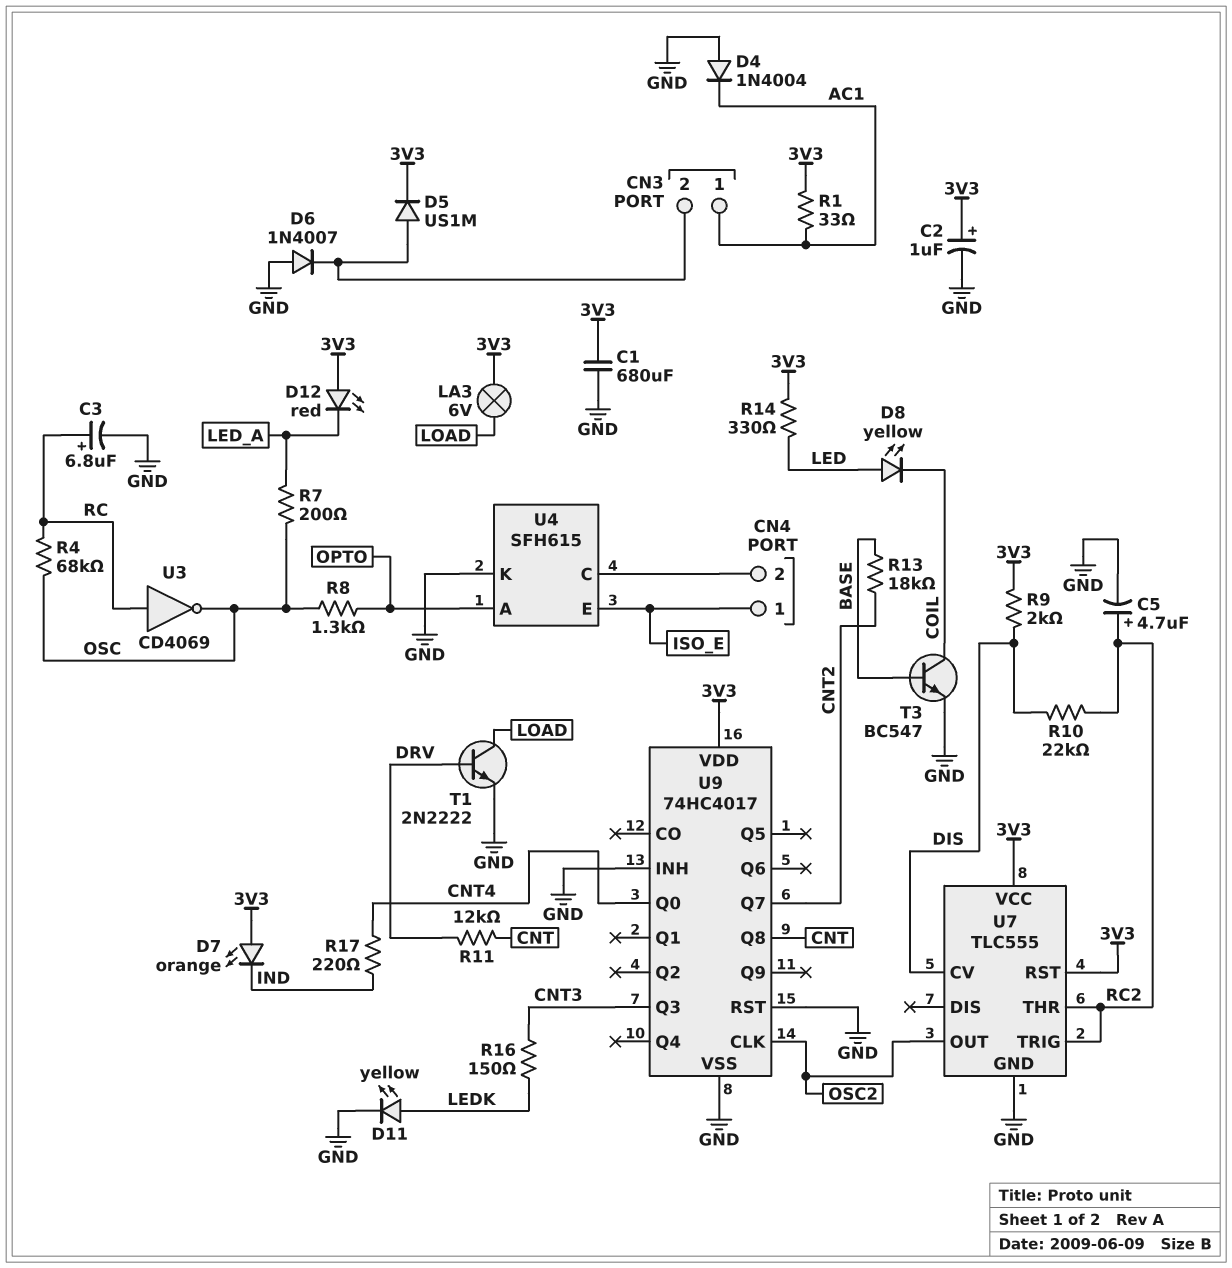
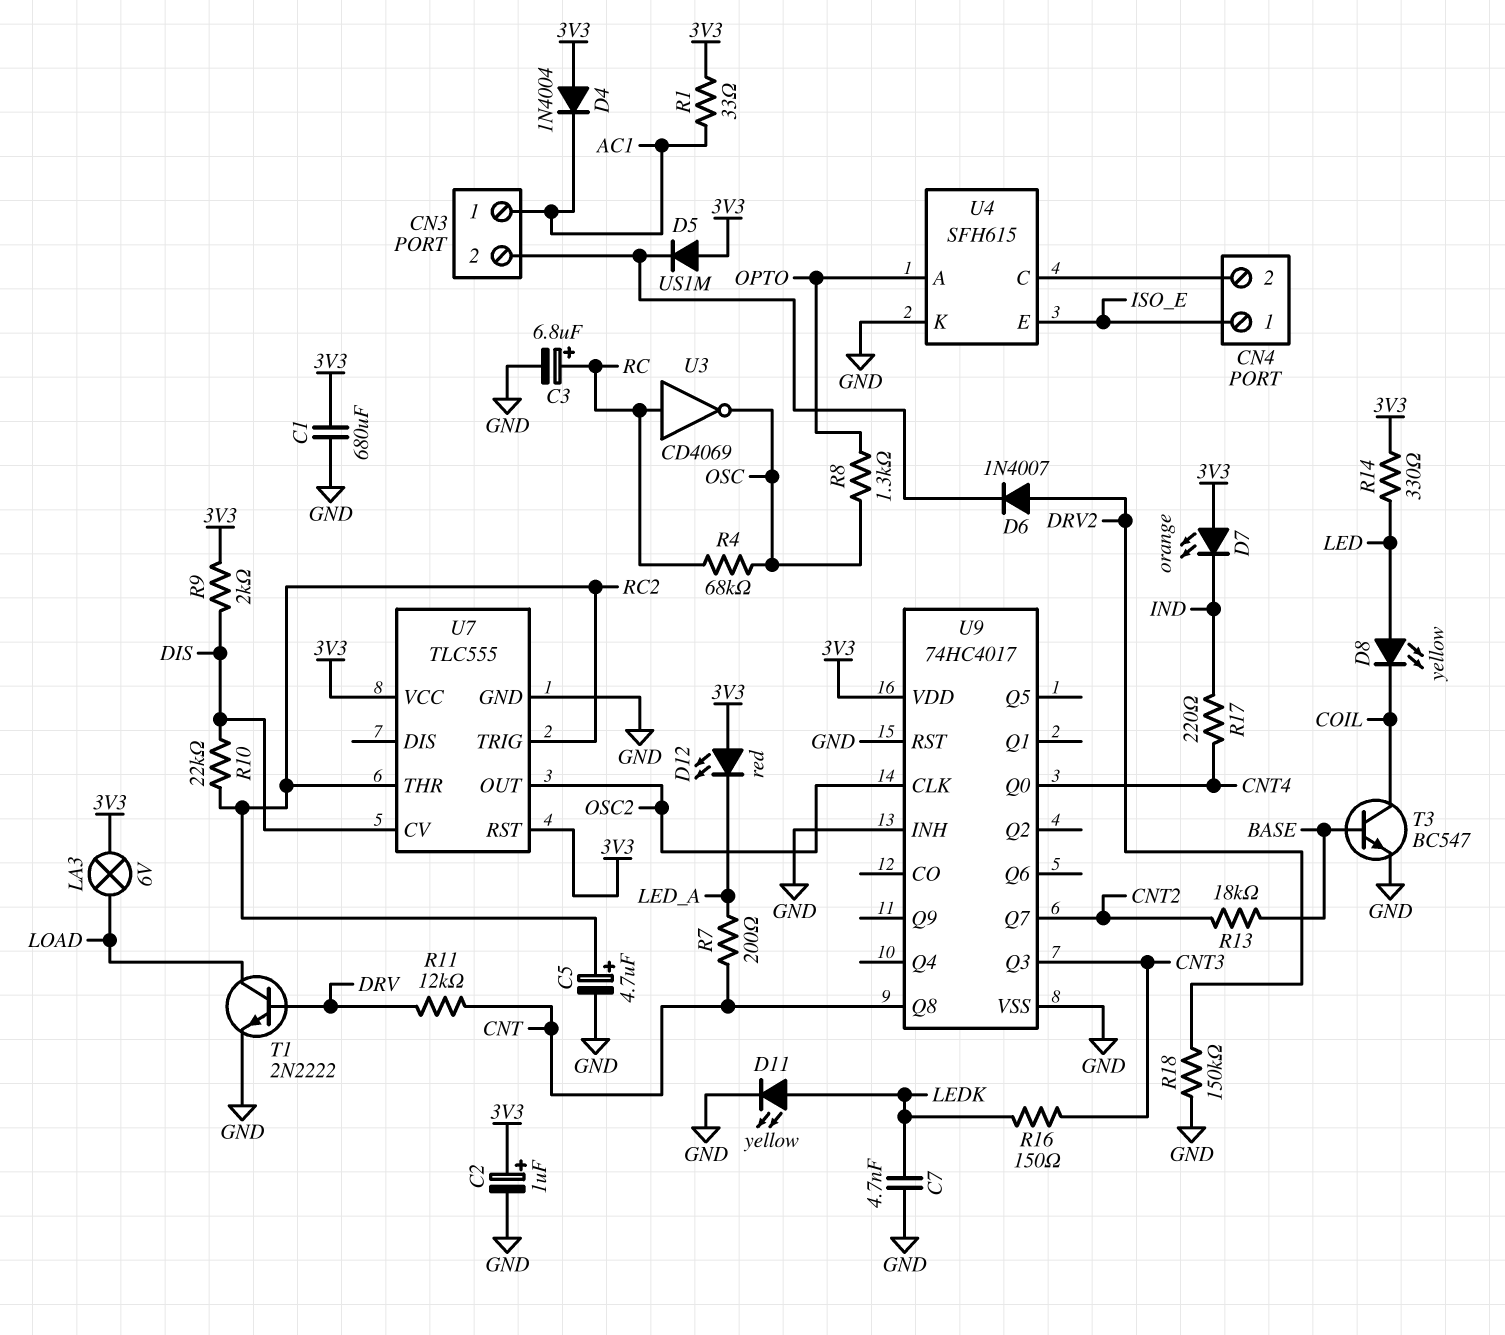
C7: none -> 4.7nF (GND, LEDK)
D4: diode 1N4004 (A GND, K AC1) -> diode 1N4004 (A 3V3, K AC1)
D5: diode US1M (A CN3/2, K 3V3) -> diode US1M (A 3V3, K CN3/2)
D6: diode 1N4007 (A GND, K CN3/2) -> diode 1N4007 (A DRV2, K CN3/2)
R7: 200 (LED_A, OSC) -> 200 (CNT, LED_A)
R18: none -> 150k (DRV2, GND)

